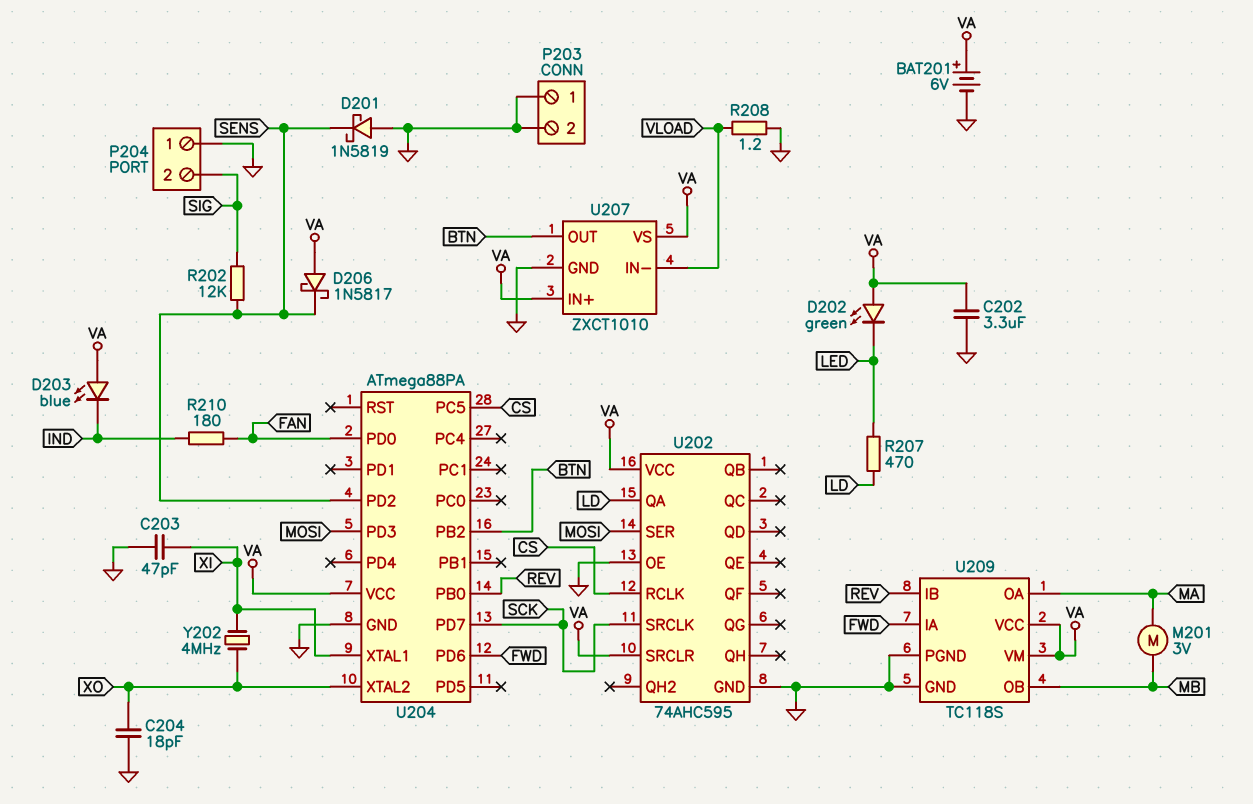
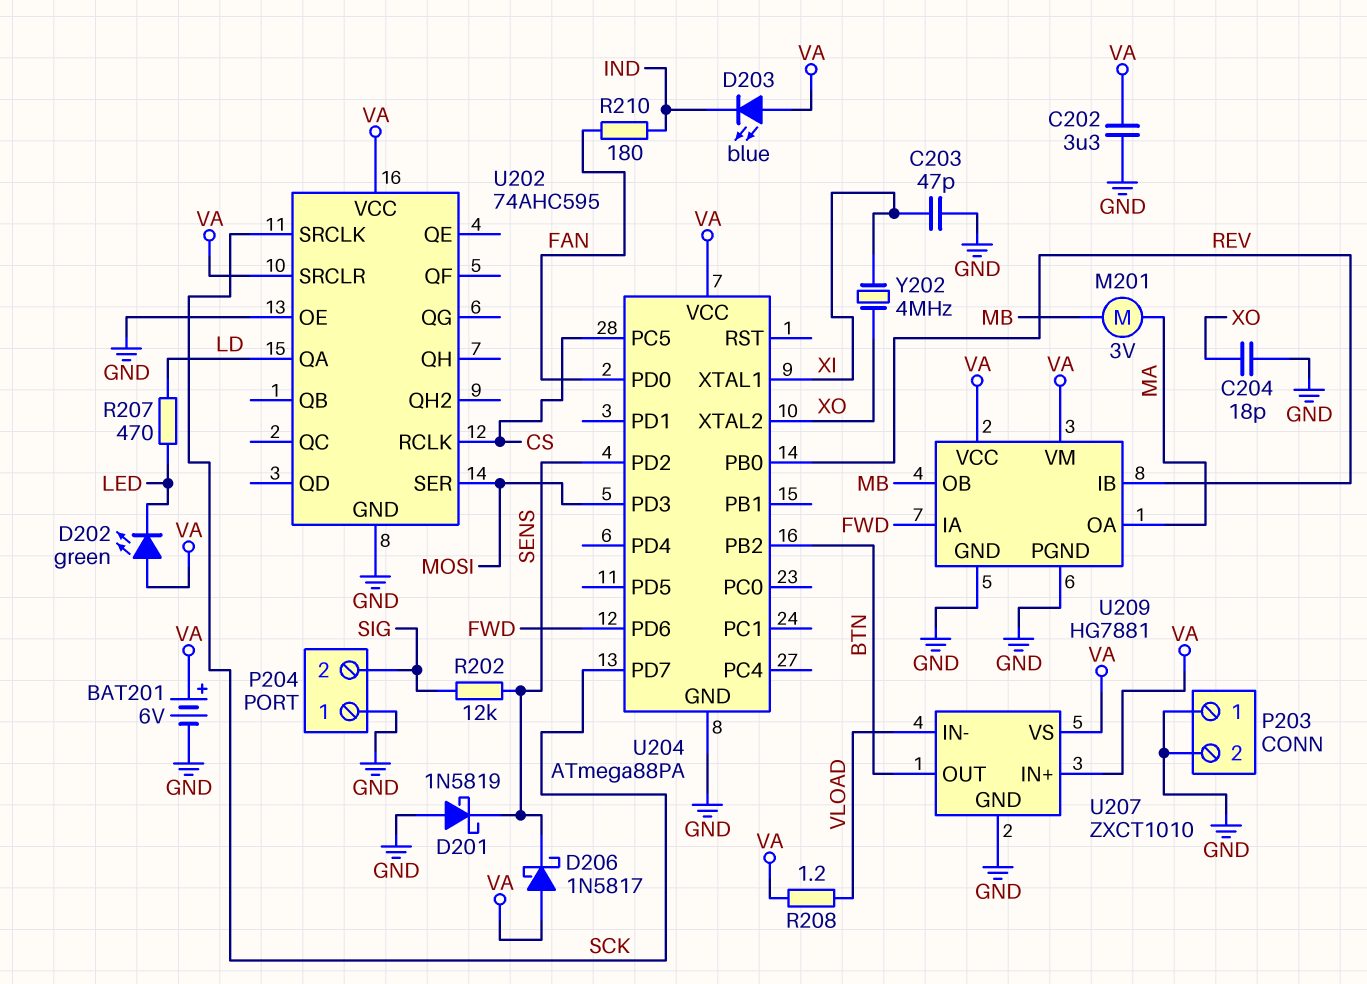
R208: 1.2 (GND, VLOAD) -> 1.2 (VA, VLOAD)
U209: TC118S -> HG7881

